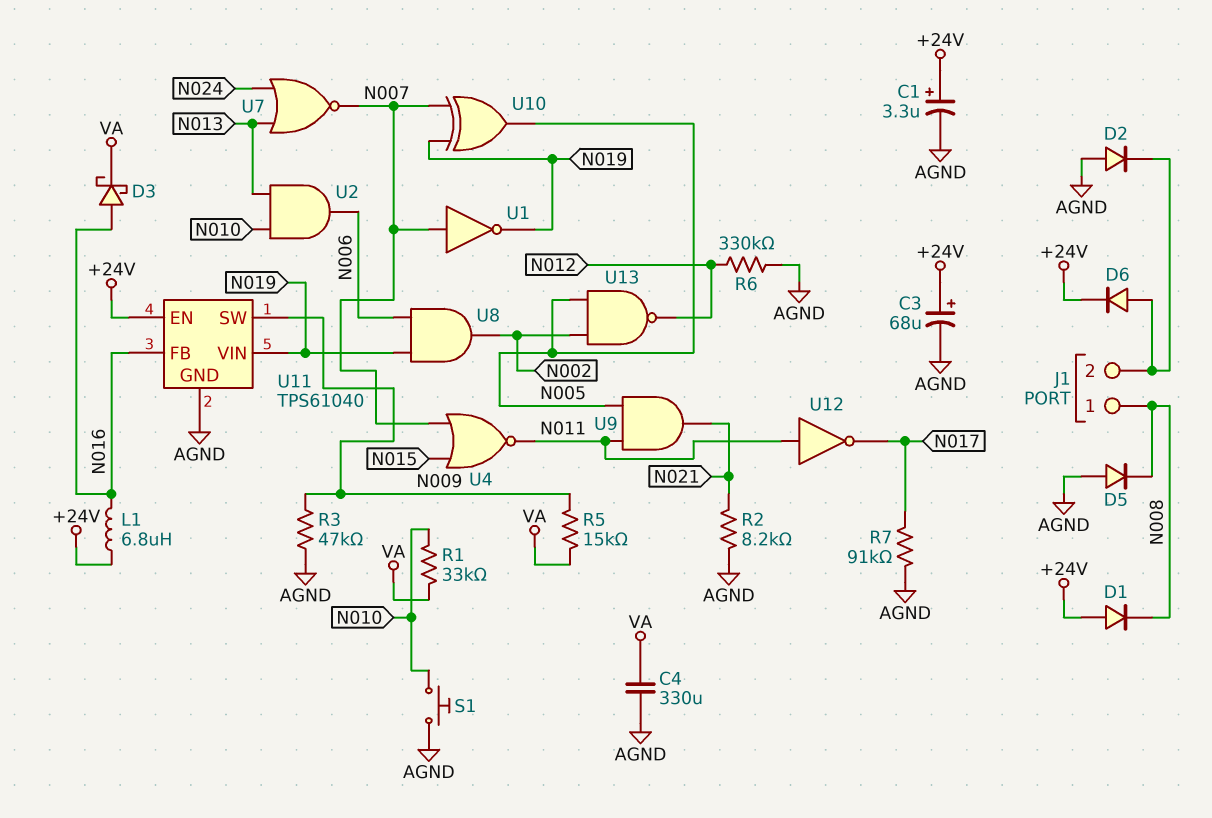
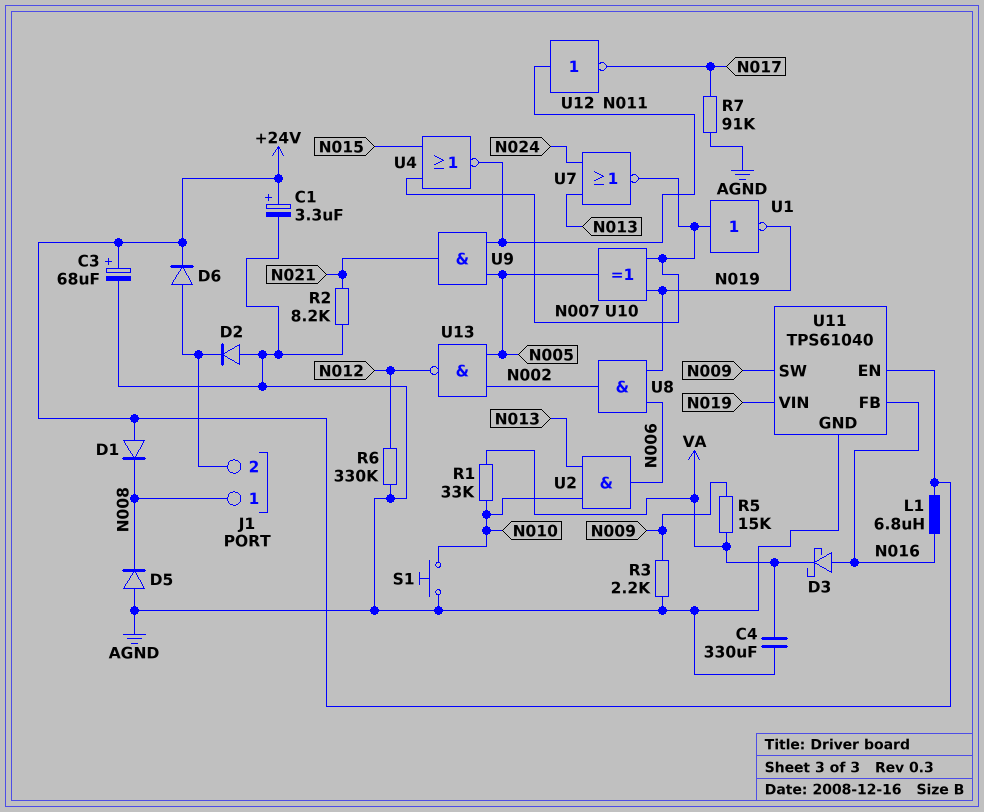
R3: 47k (AGND, N009) -> 2.2k (AGND, N009)

